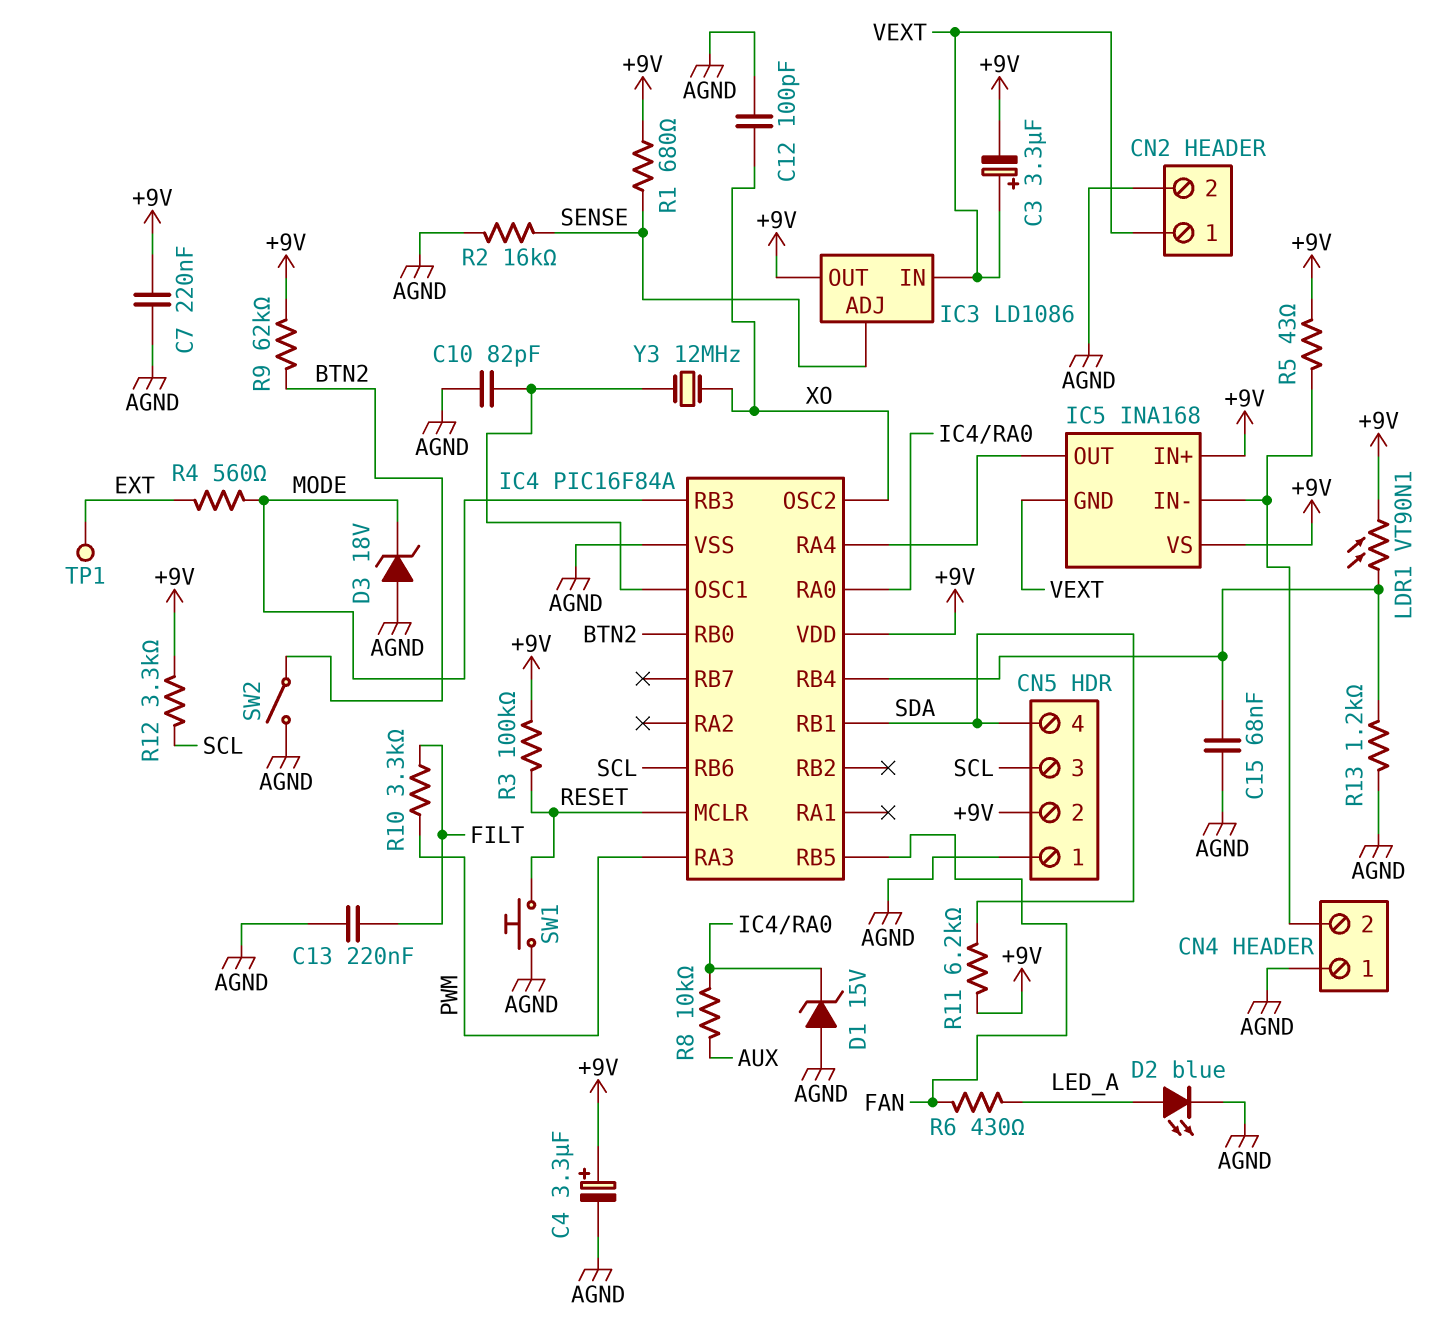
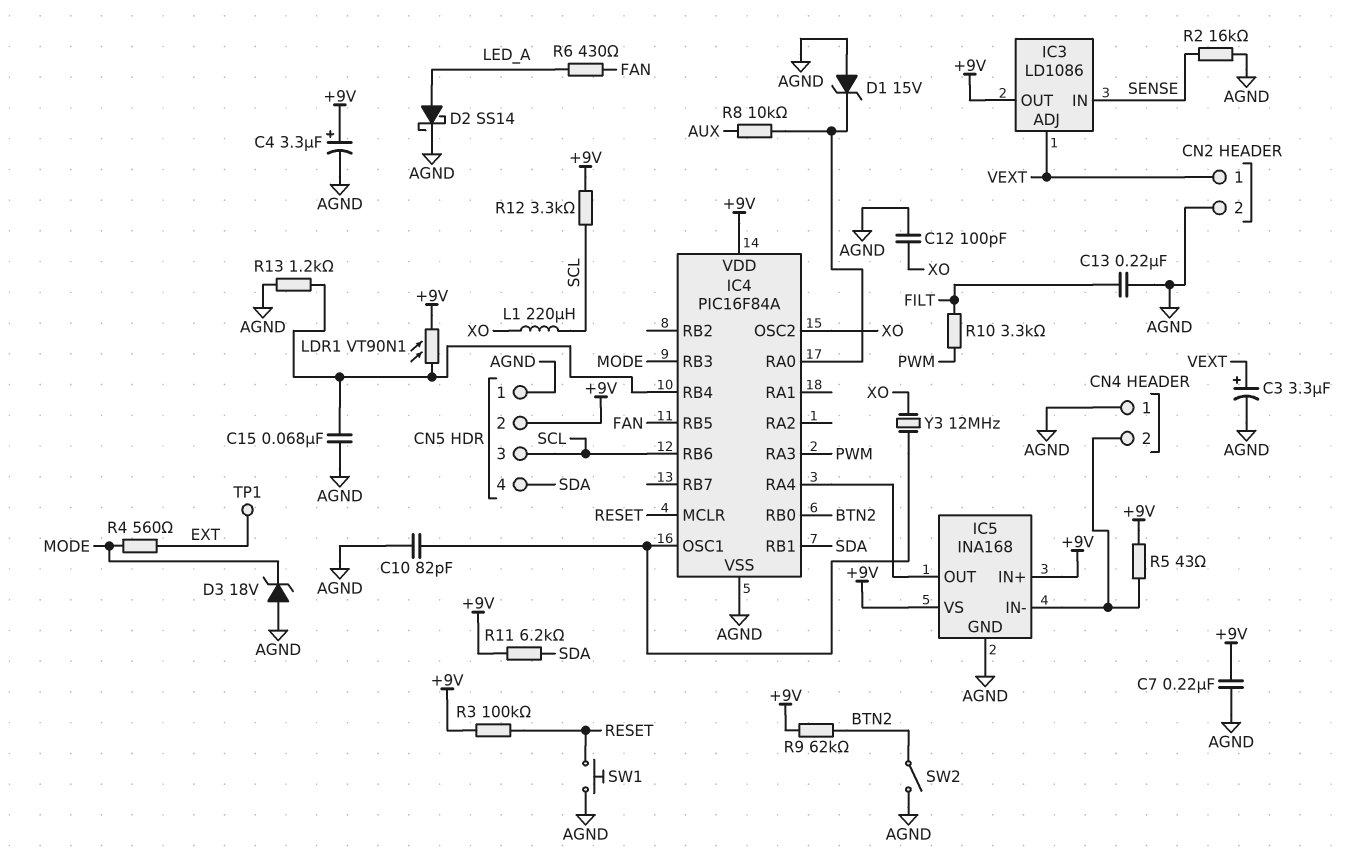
C3: 3.3uF (plus VEXT, minus +9V) -> 3.3uF (plus VEXT, minus AGND)
D2: LED blue (A LED_A, K AGND) -> schottky SS14 (A LED_A, K AGND)
IC3 pin ADJ: SENSE -> VEXT
IC3 pin IN: VEXT -> SENSE
IC5 pin GND: VEXT -> AGND
L1: none -> 220uH (SCL, XO)
R1: 680 (+9V, SENSE) -> none

